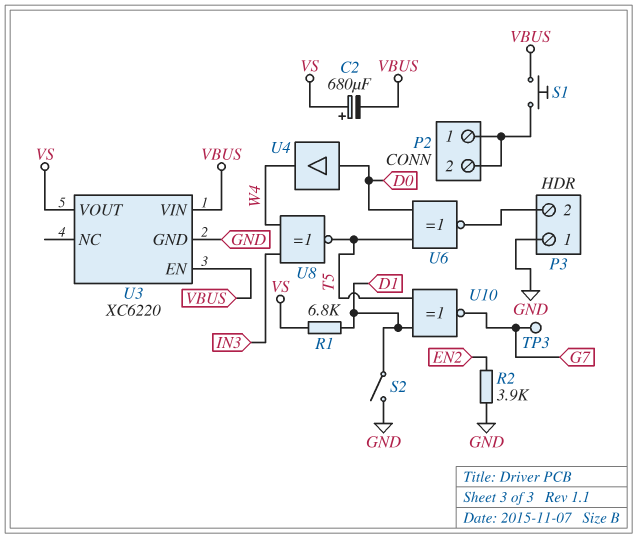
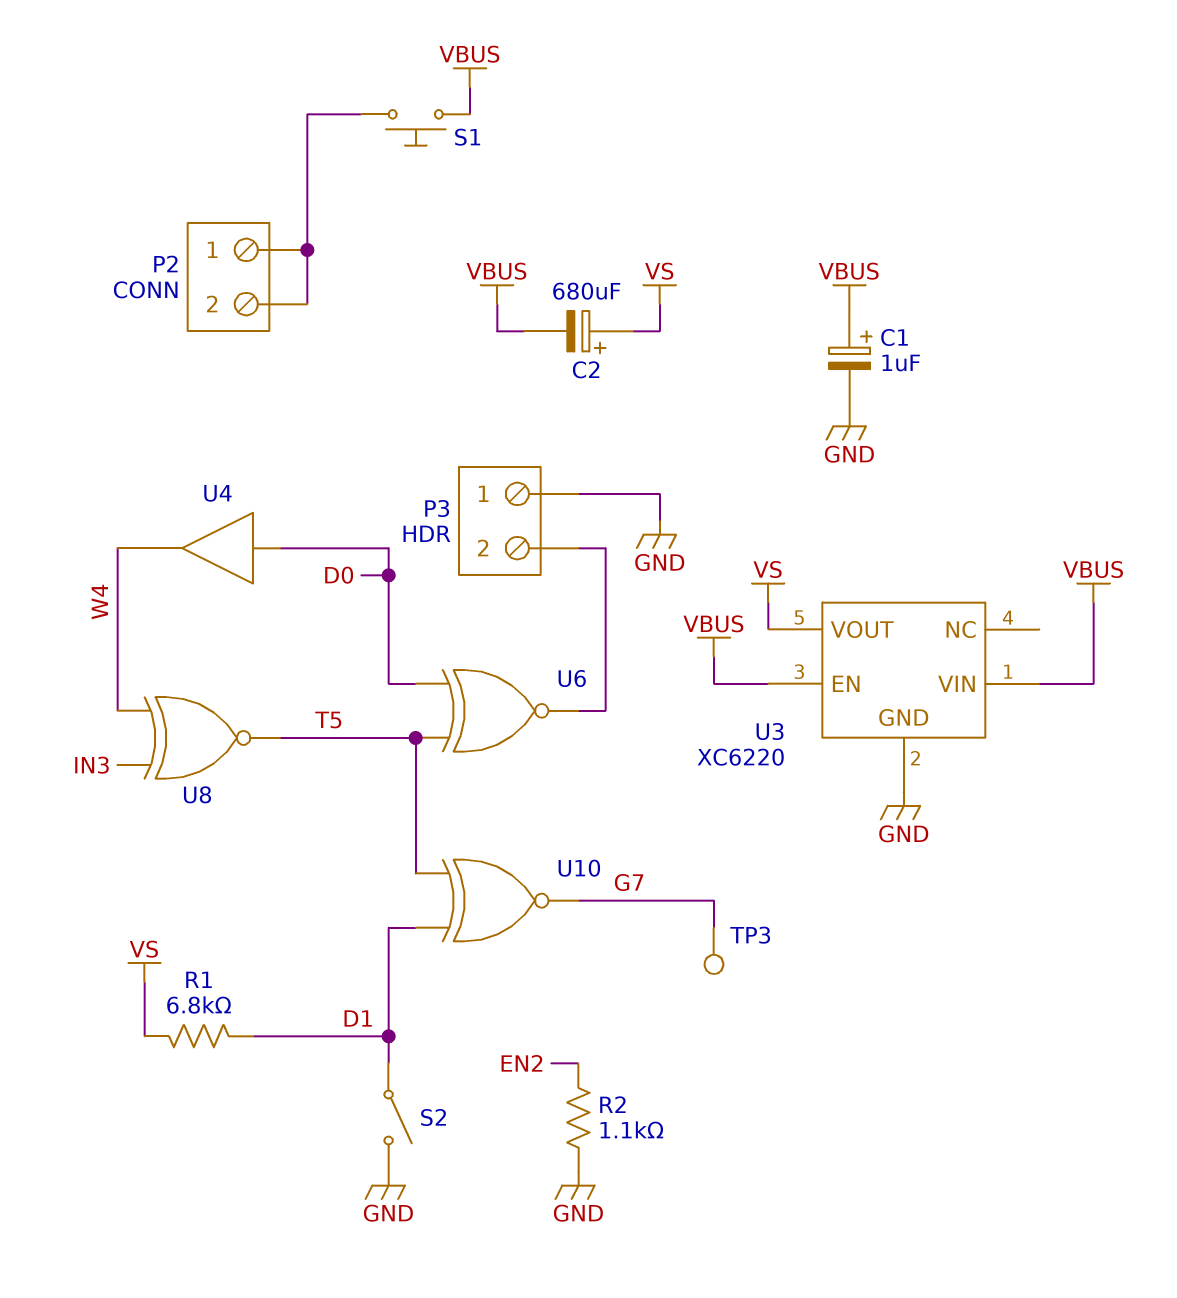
C1: none -> 1uF (plus VBUS, minus GND)
R2: 3.9k (EN2, GND) -> 1.1k (EN2, GND)

